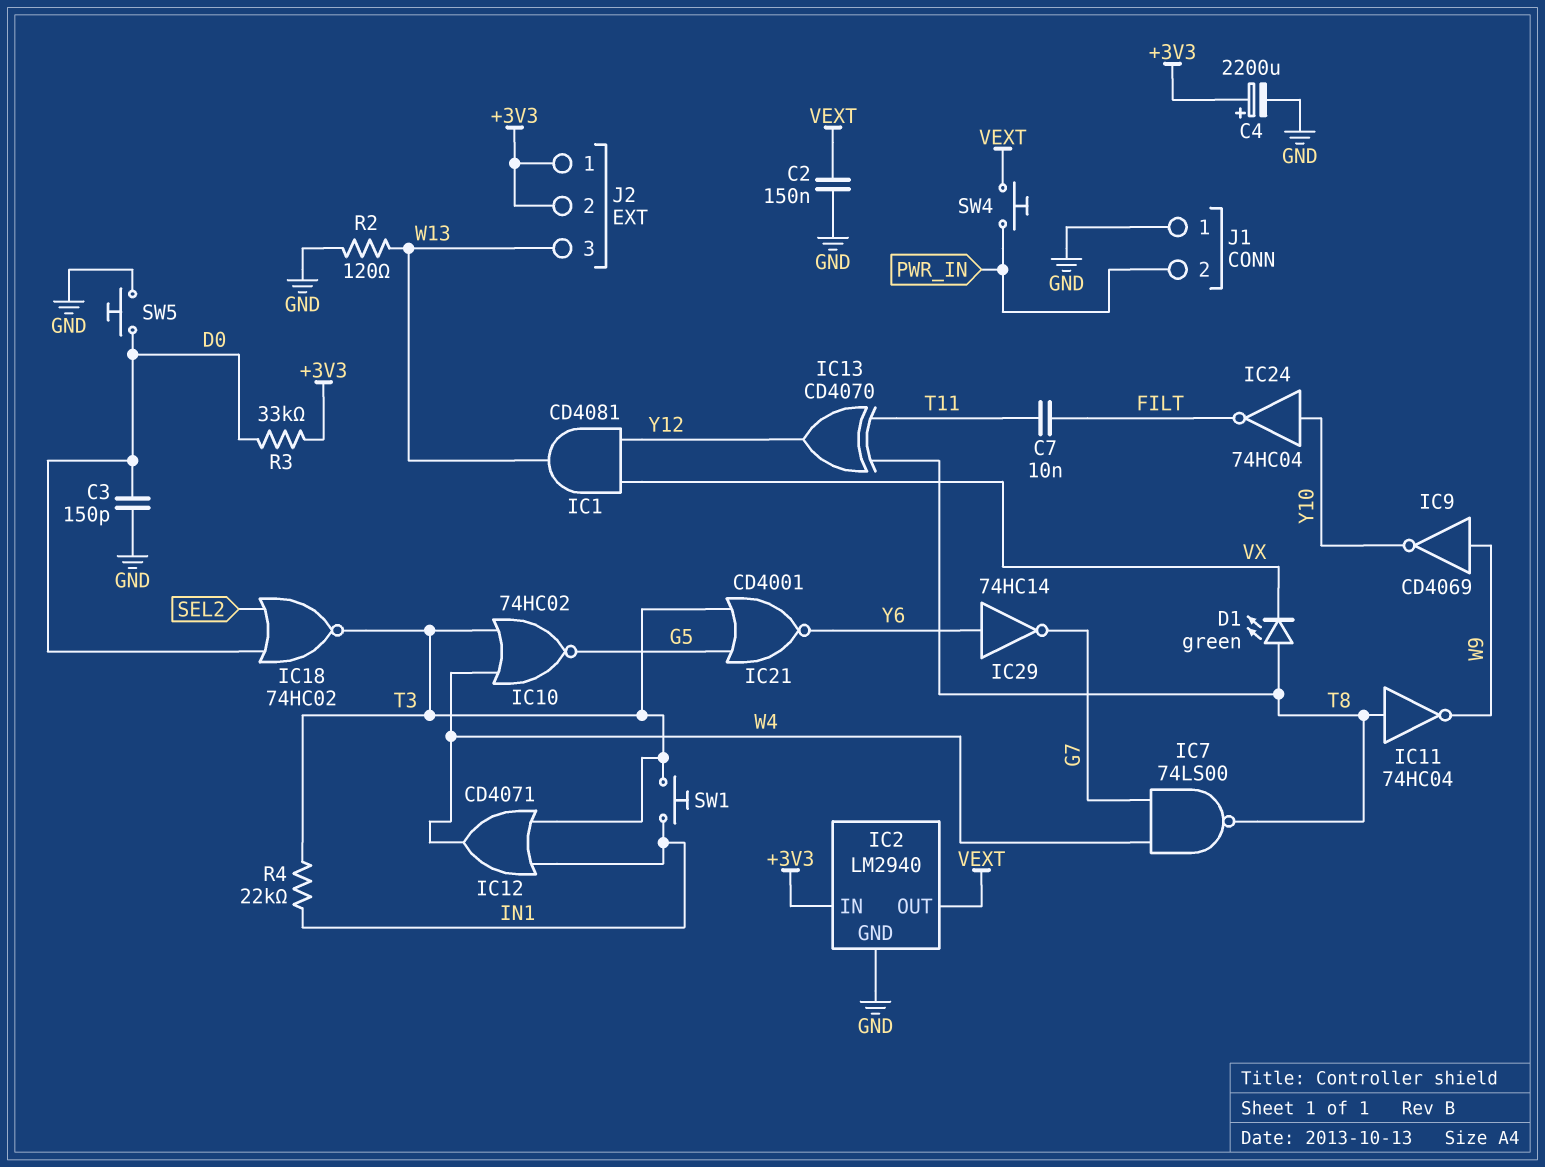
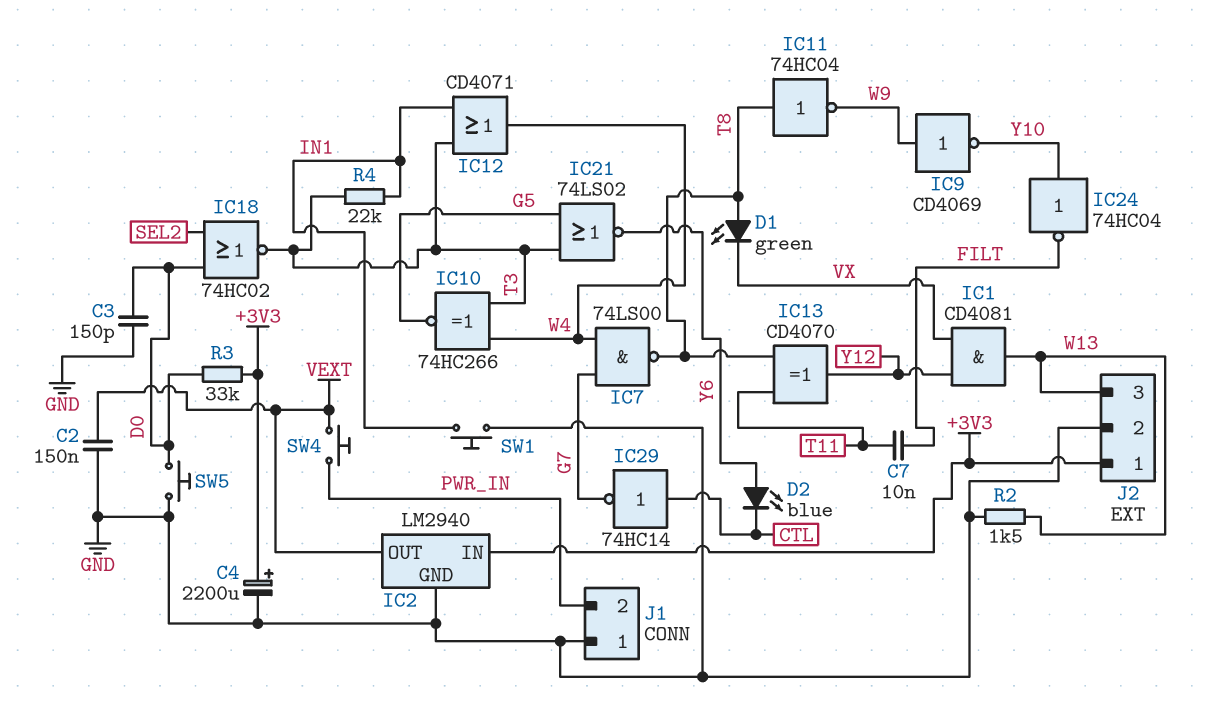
D2: none -> LED blue (A Y6, K CTL)
IC10: NOR 74HC02 (in T3, in W4, out G5) -> XNOR 74HC266 (in T3, in W4, out G5)
IC21: NOR CD4001 (in G5, in T3, out Y6) -> NOR 74LS02 (in G5, in T3, out Y6)
IC29: NOT 74HC14 (in Y6, out G7) -> NOT 74HC14 (in CTL, out G7)
J2 pin 2: +3V3 -> GND
R2: 120 (GND, W13) -> 1.5k (GND, W13)
SW1: button (IN1, T3) -> button (GND, IN1)

